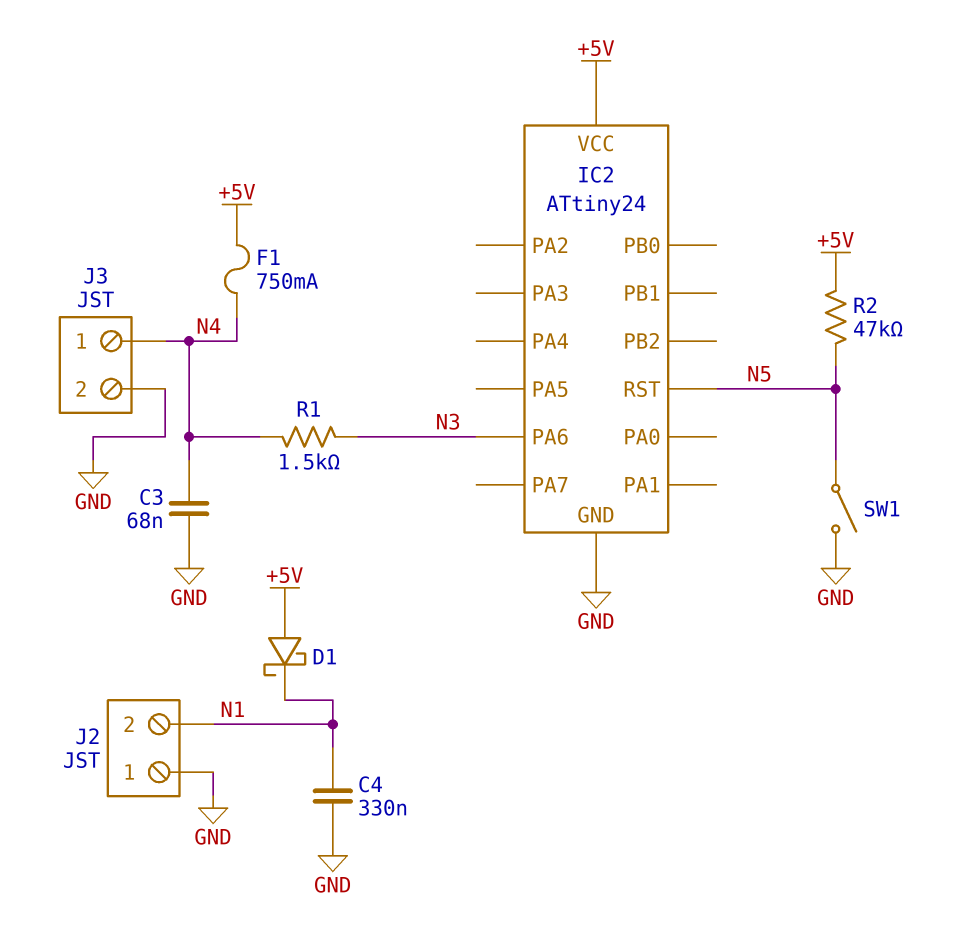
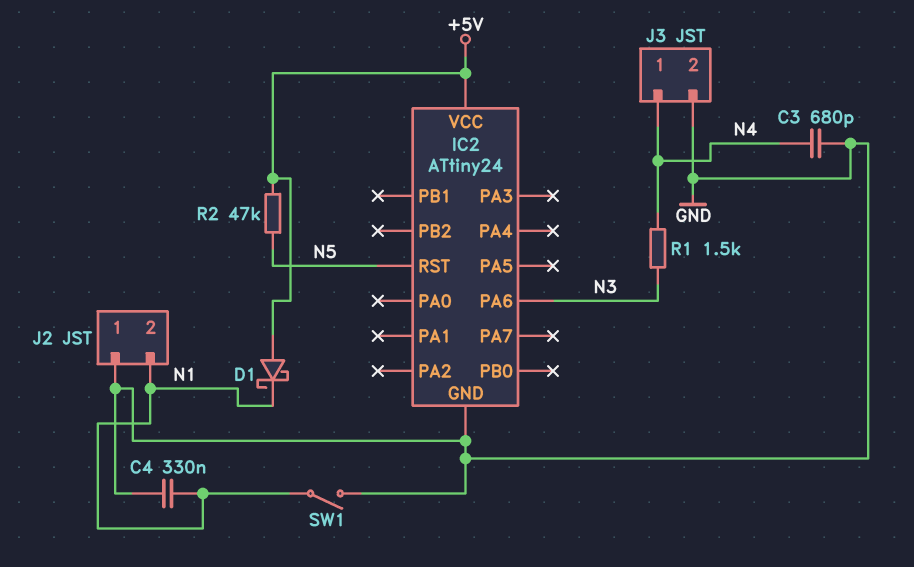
C3: 68nF (GND, N4) -> 680pF (GND, N4)
F1: 750mA (+5V, N4) -> none
SW1: switch (GND, N5) -> switch (GND, N1)

